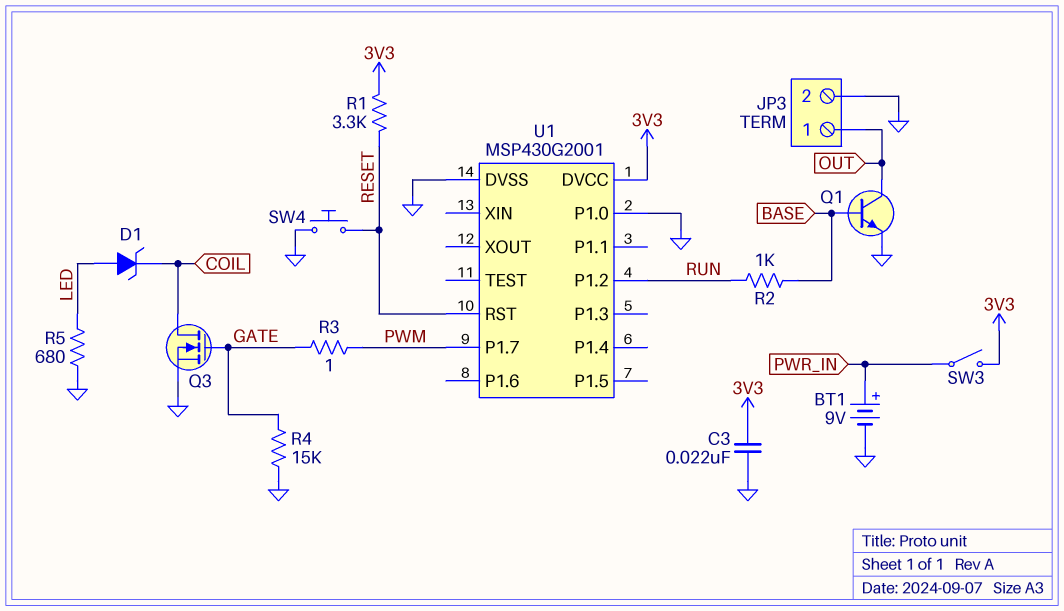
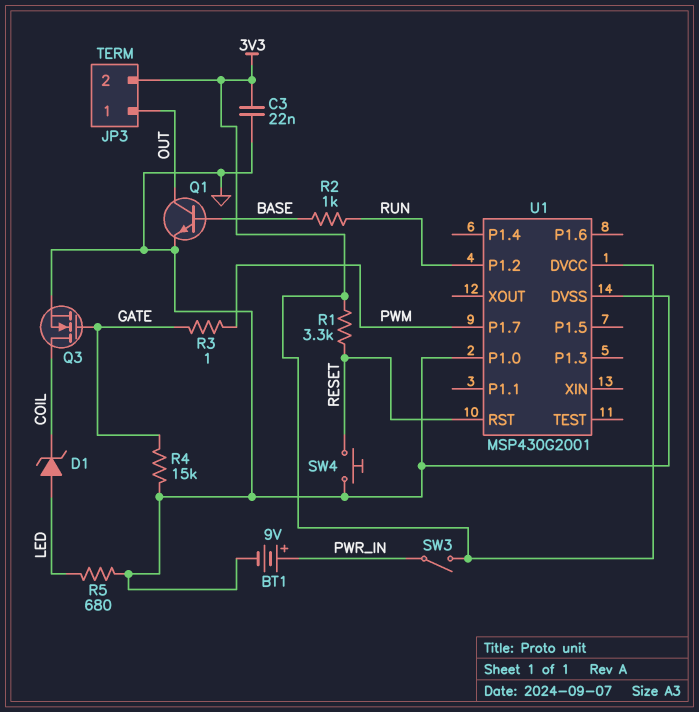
JP3 pin 2: GND -> 3V3

